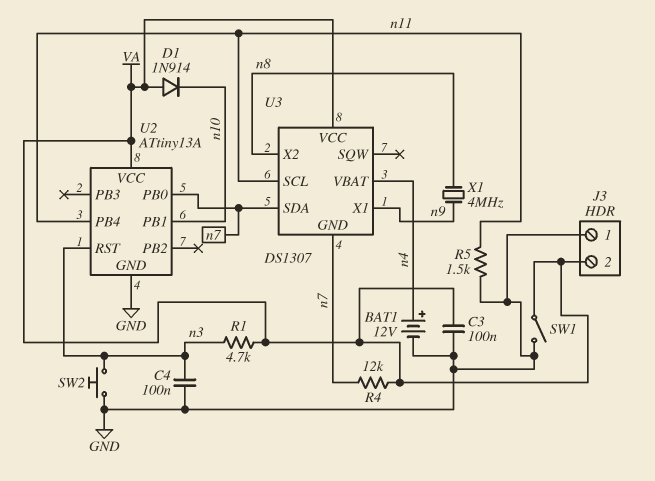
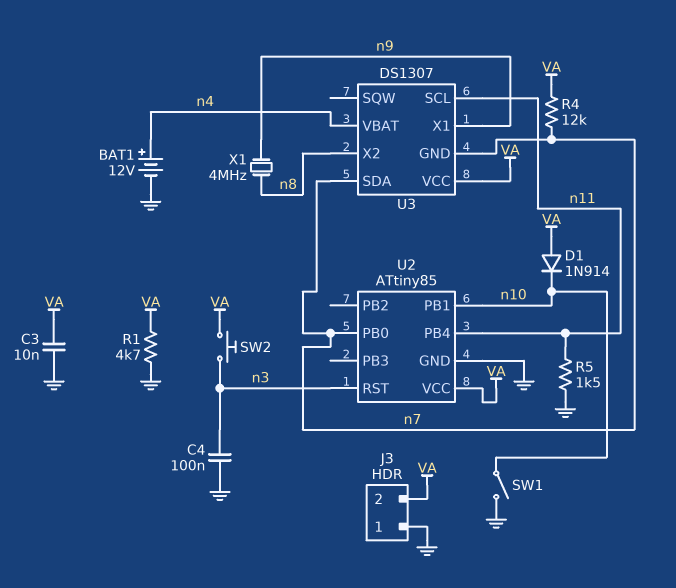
C3: 100nF (GND, VA) -> 10nF (GND, VA)
R1: 4.7k (VA, n3) -> 4.7k (GND, VA)
SW1: switch (GND, VA) -> switch (GND, n10)
SW2: button (GND, n3) -> button (VA, n3)
U2: ATtiny13A -> ATtiny85

